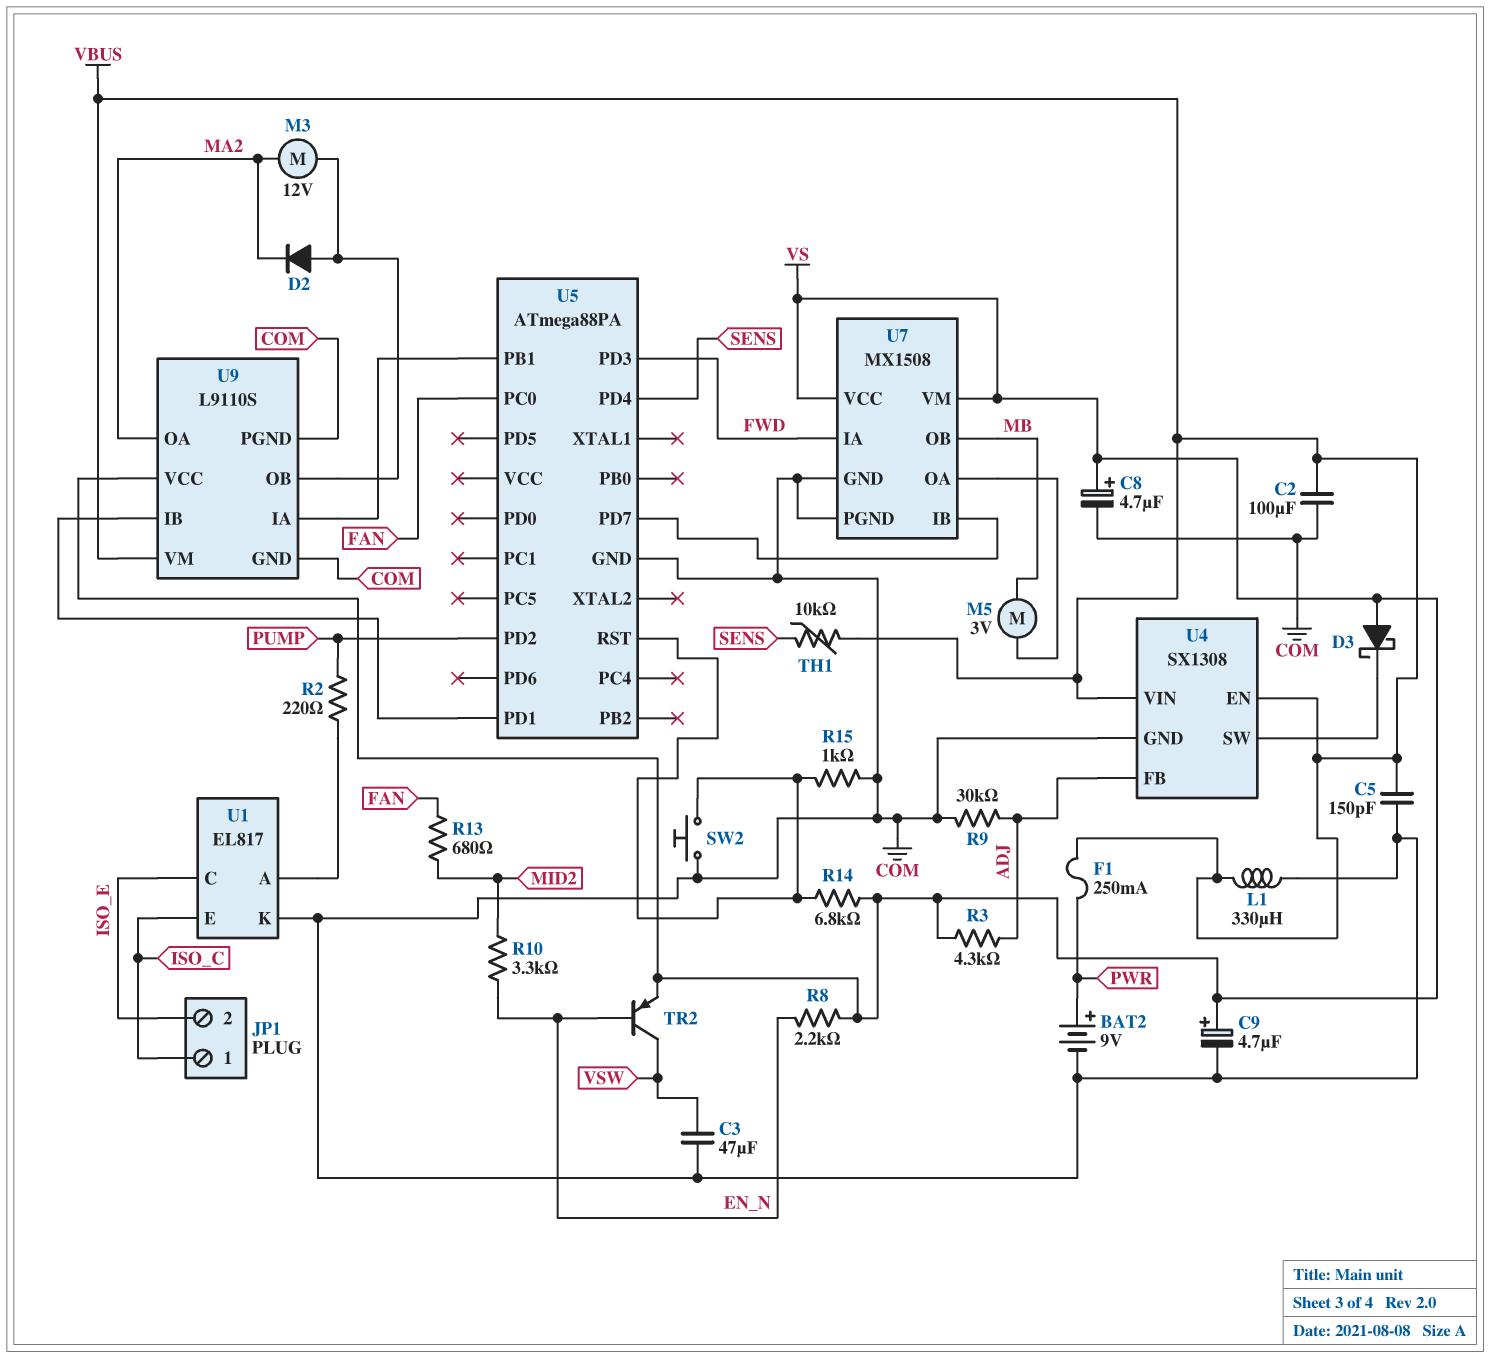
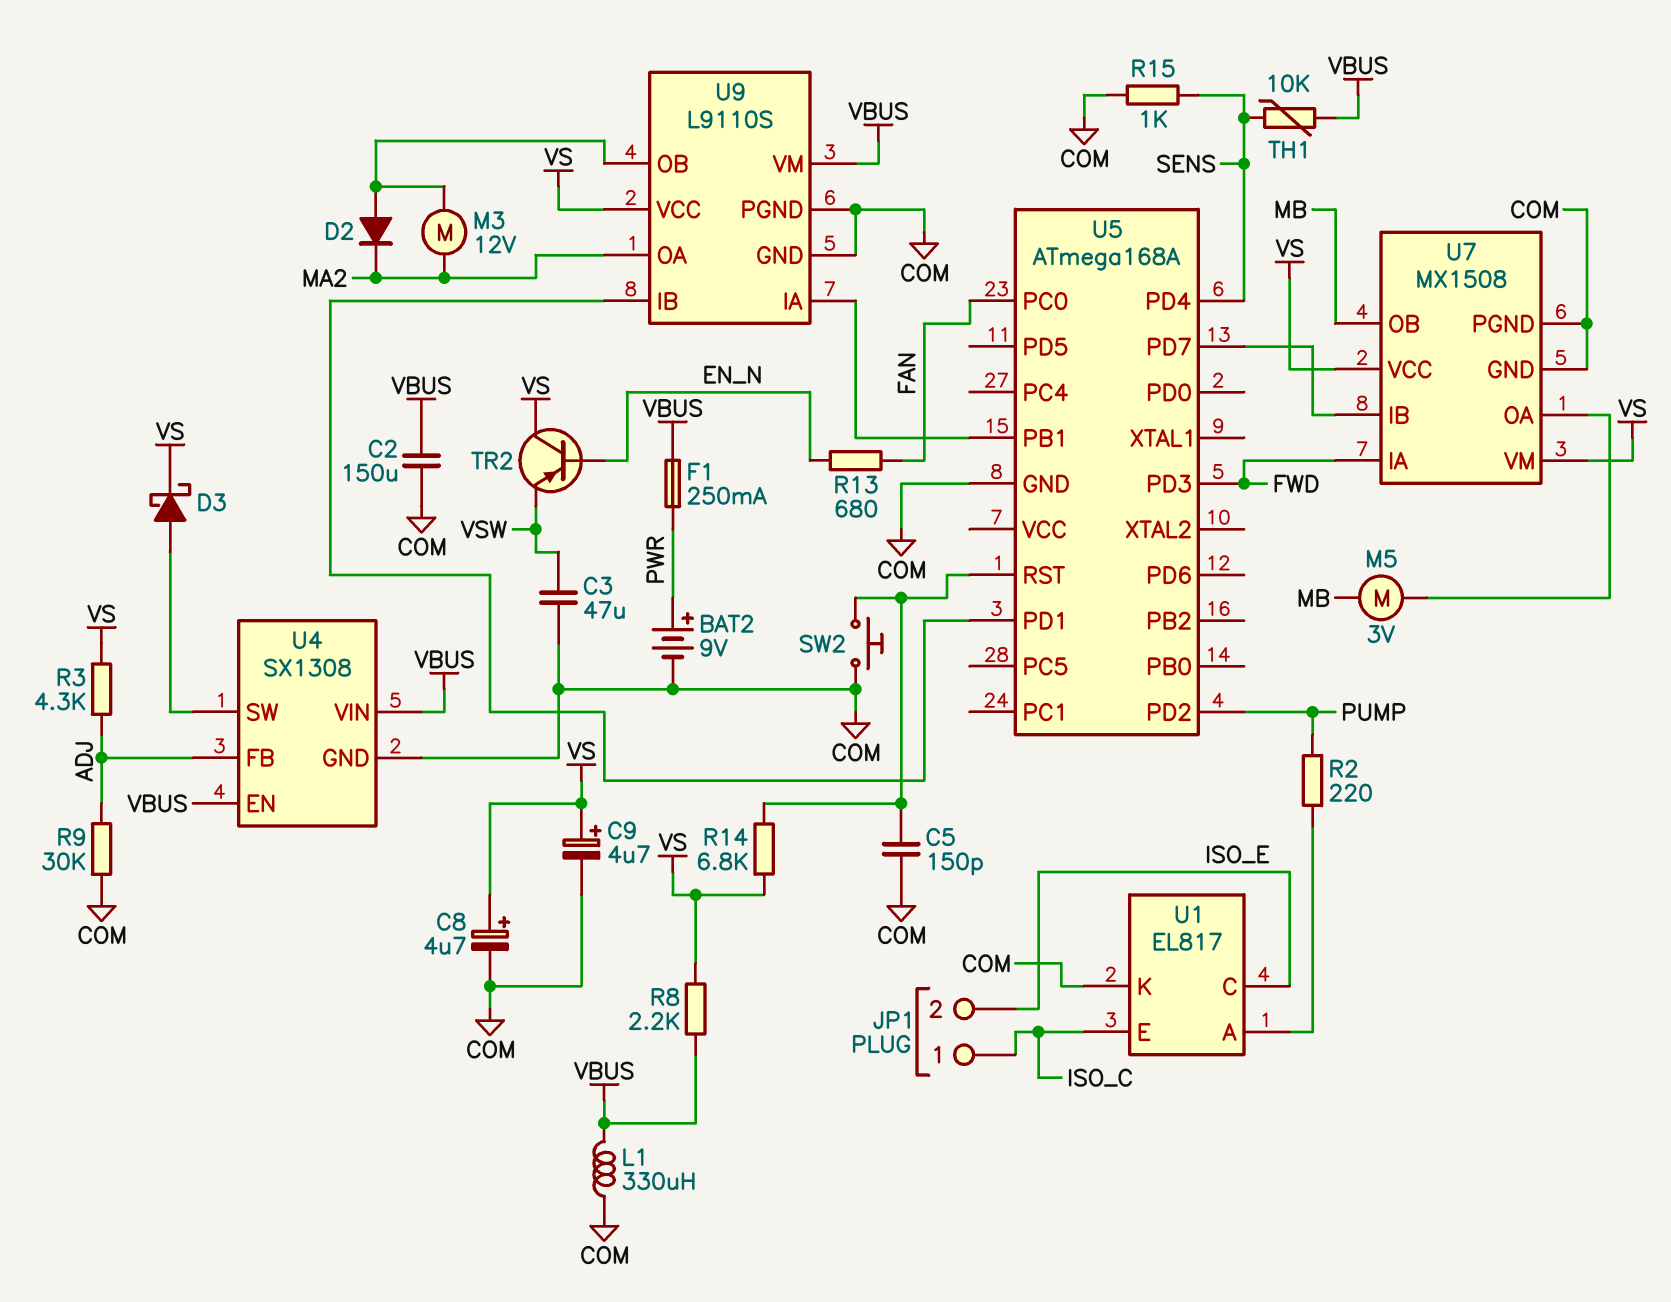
C2: 100uF (COM, VBUS) -> 150uF (COM, VBUS)
C5: 150pF (COM, VBUS) -> 150pF (COM, U5/RST)
D3: schottky (A VS, K U4/SW) -> schottky (A U4/SW, K VS)
R8: 2.2k (EN_N, VS) -> 2.2k (VBUS, VS)
R10: 3.3k (EN_N, MID2) -> none
R13: 680 (FAN, MID2) -> 680 (EN_N, FAN)
R15: 1k (COM, U5/RST) -> 1k (COM, SENS)
TR2: PNP (B EN_N, C VSW, E VS) -> PNP (B EN_N, C VS, E VSW)
U5: ATmega88PA -> ATmega168A

